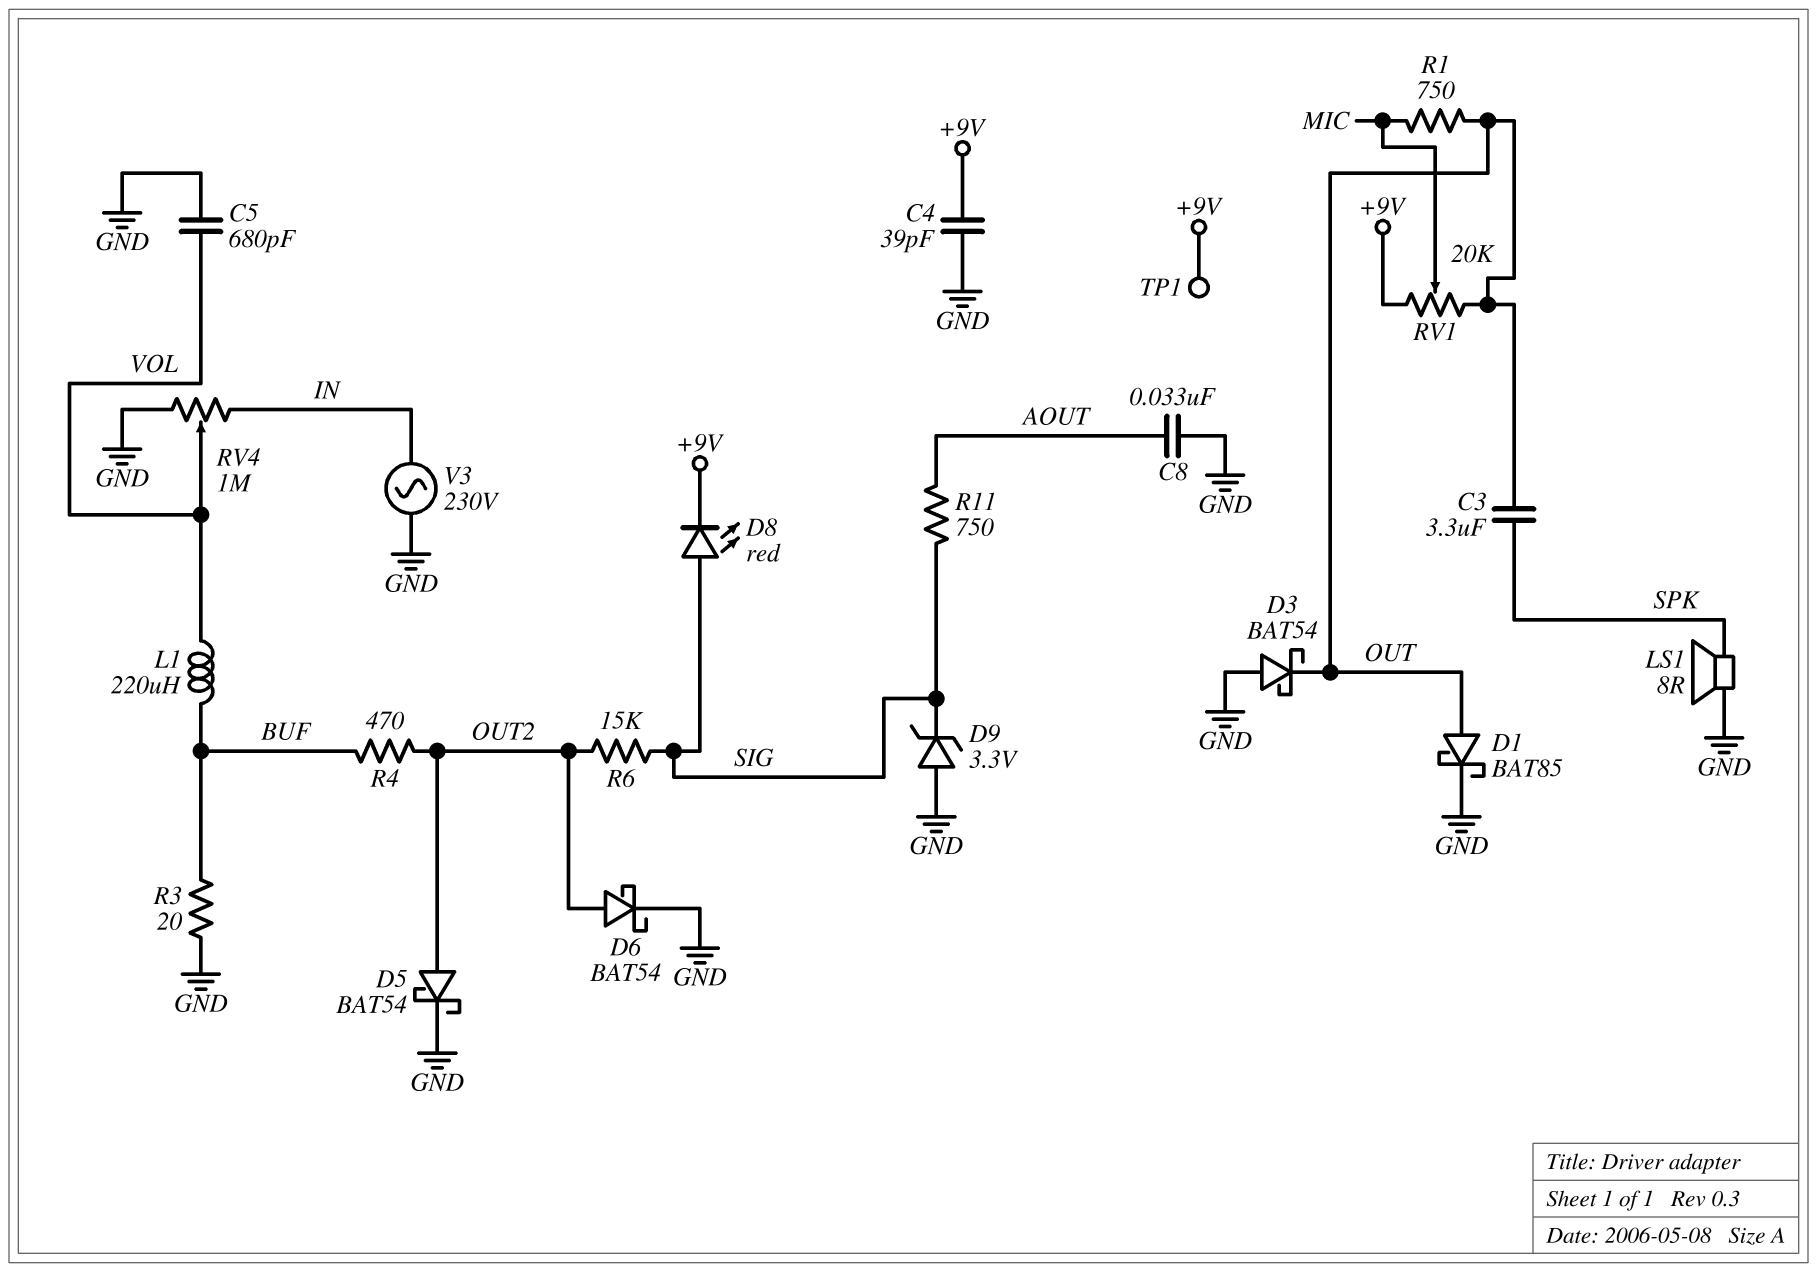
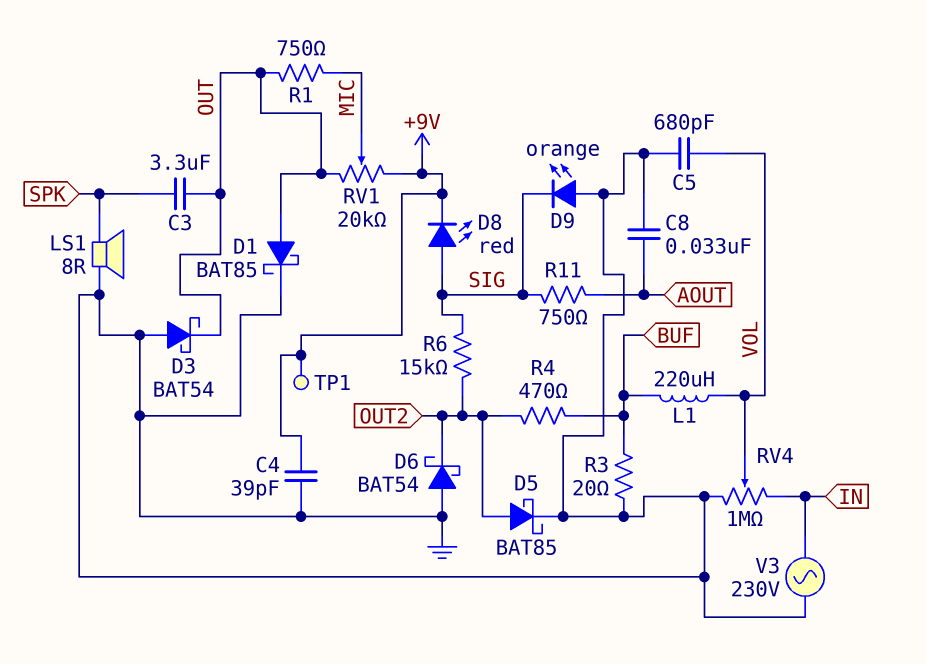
D5: schottky BAT54 (A OUT2, K GND) -> schottky BAT85 (A OUT2, K GND)
D6: schottky BAT54 (A OUT2, K GND) -> schottky BAT54 (A GND, K OUT2)
D9: zener 3.3V (A GND, K SIG) -> LED orange (A GND, K SIG)

